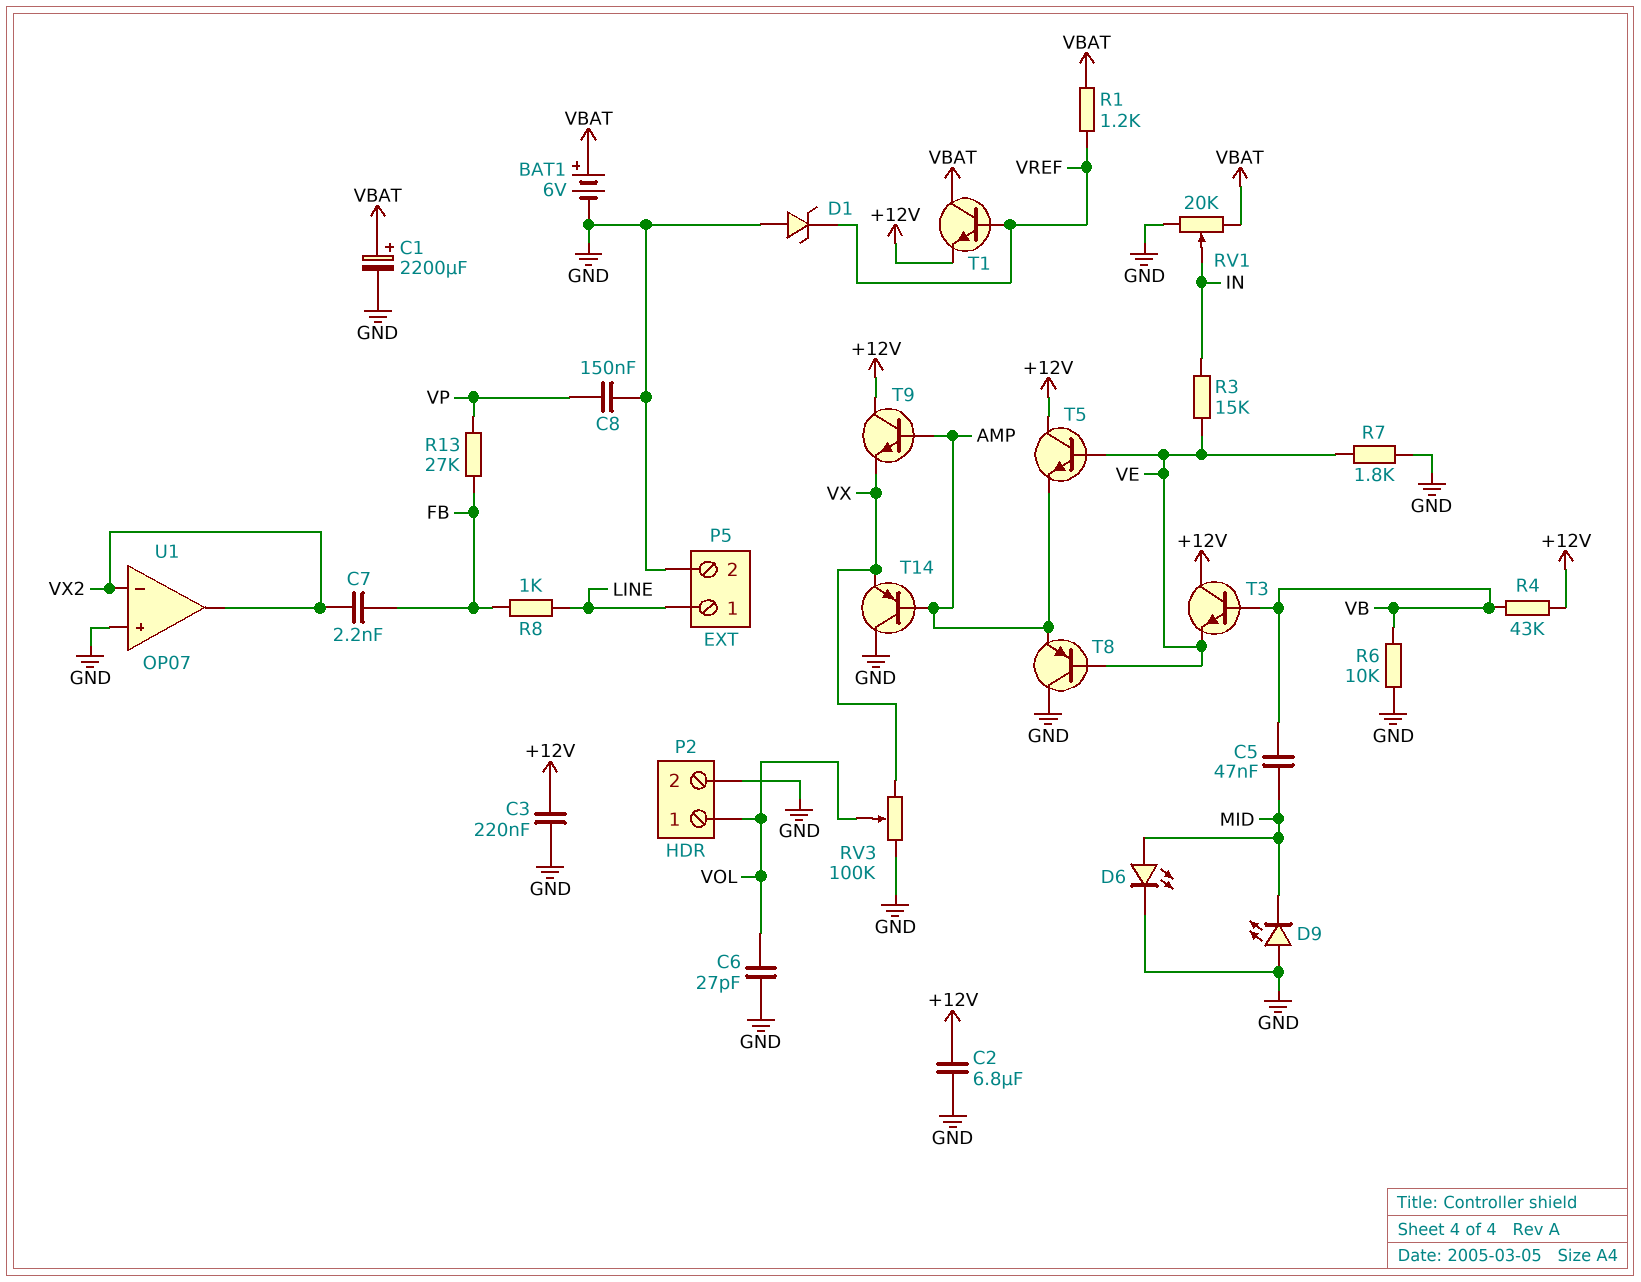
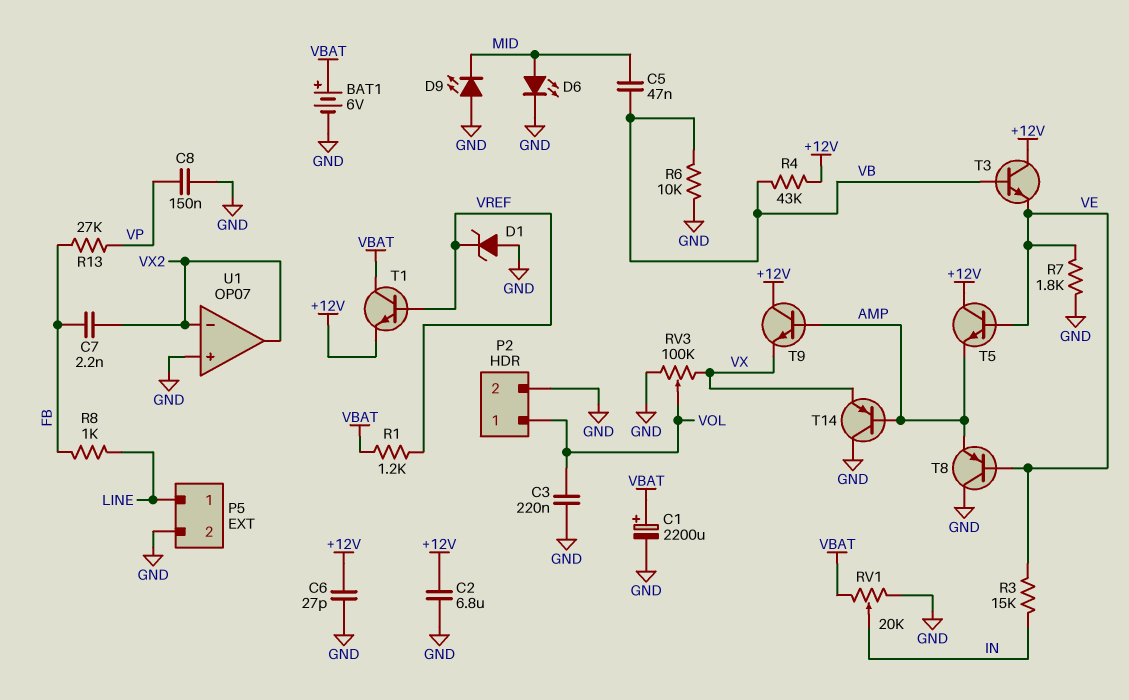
C3: 220nF (+12V, GND) -> 220nF (GND, VOL)
C6: 27pF (GND, VOL) -> 27pF (+12V, GND)

